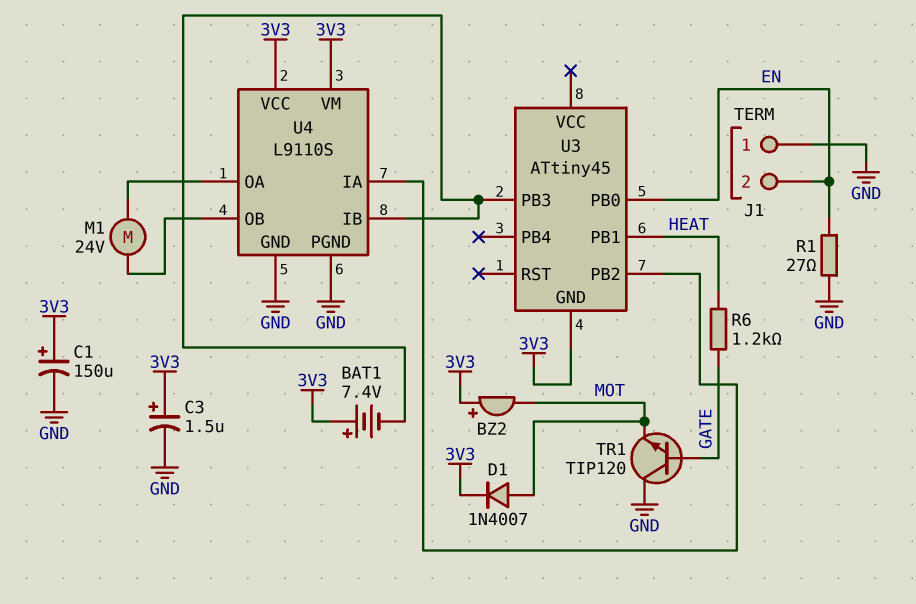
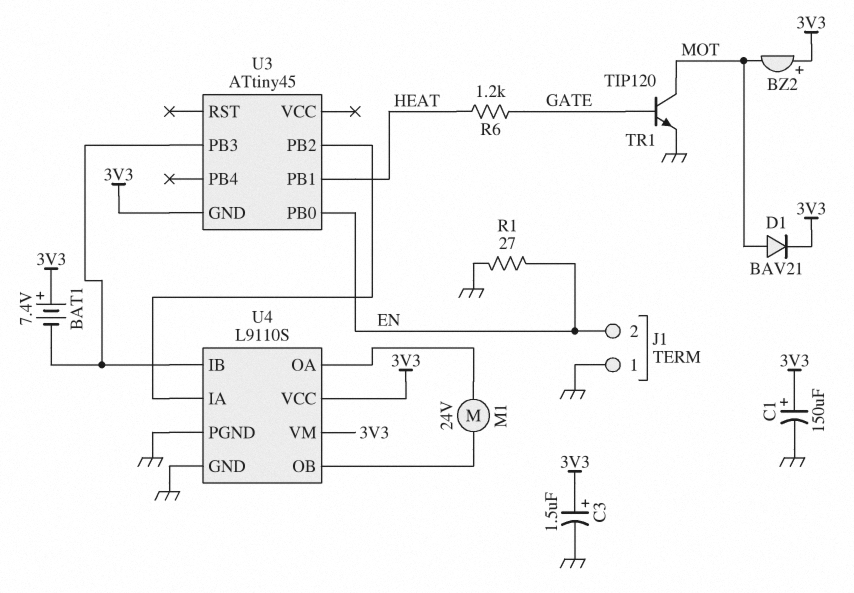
D1: diode 1N4007 (A MOT, K 3V3) -> diode BAV21 (A MOT, K 3V3)
TR1: NPN TIP120 (B GATE, C GND, E MOT) -> NPN TIP120 (B GATE, C MOT, E GND)

